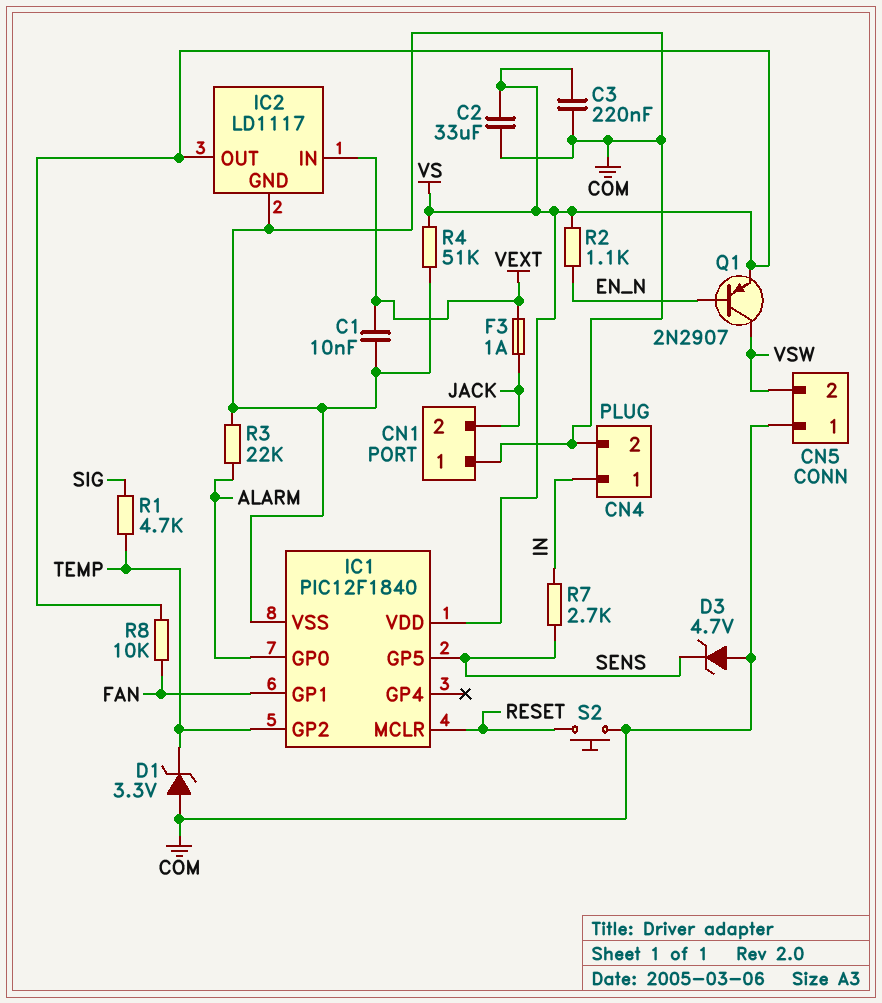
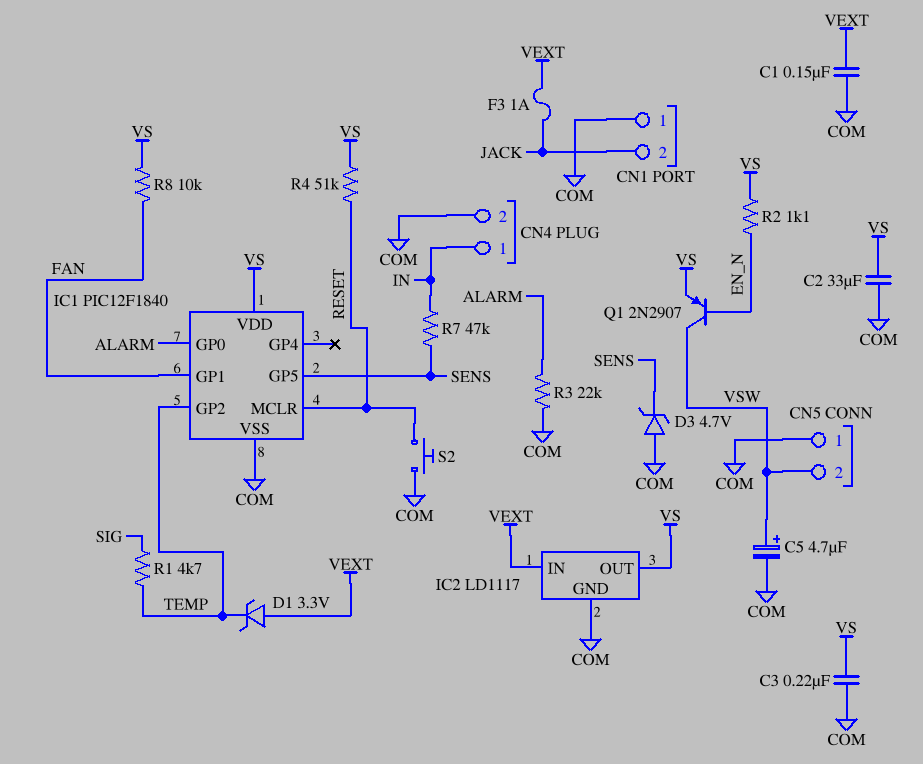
C1: 10nF (COM, VEXT) -> 150nF (COM, VEXT)
C5: none -> 4.7uF (plus VSW, minus COM)
D1: zener 3.3V (A COM, K TEMP) -> zener 3.3V (A VEXT, K TEMP)
R4: 51k (COM, VS) -> 51k (RESET, VS)
R7: 2.7k (IN, SENS) -> 47k (IN, SENS)

